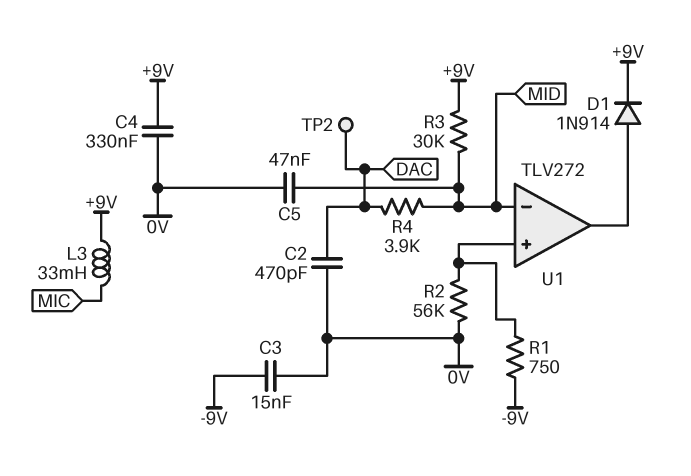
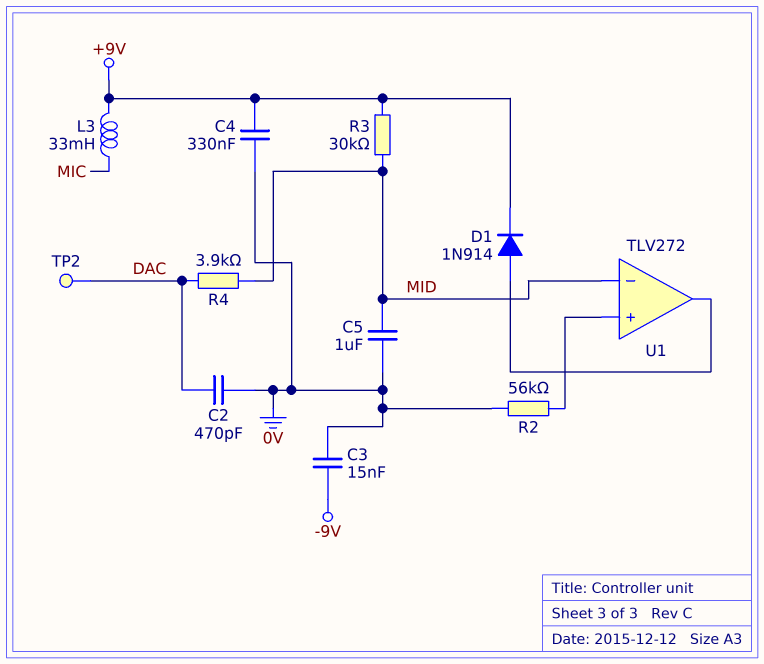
C5: 47nF (0V, MID) -> 1uF (0V, MID)
R1: 750 (-9V, U1/in+) -> none

